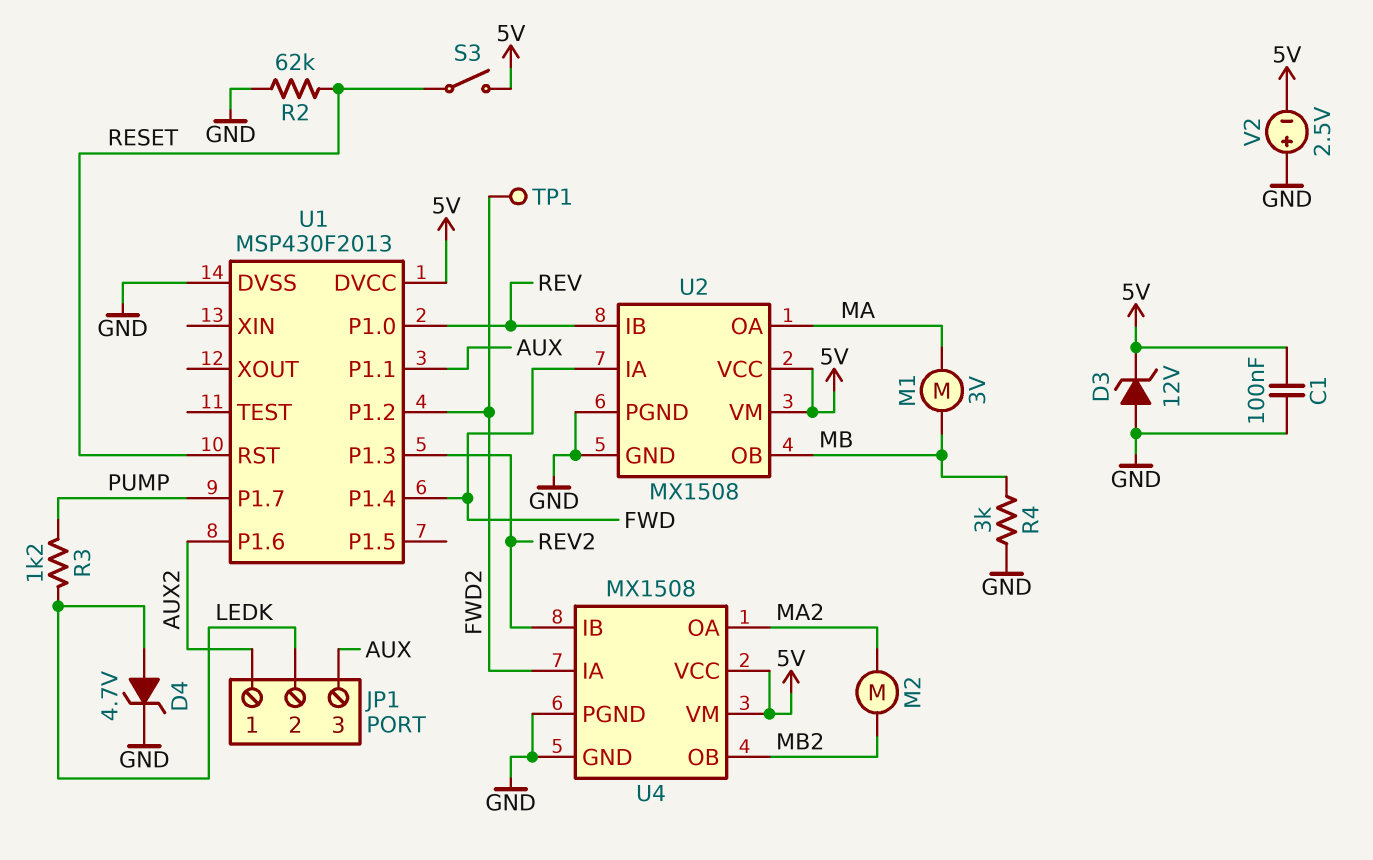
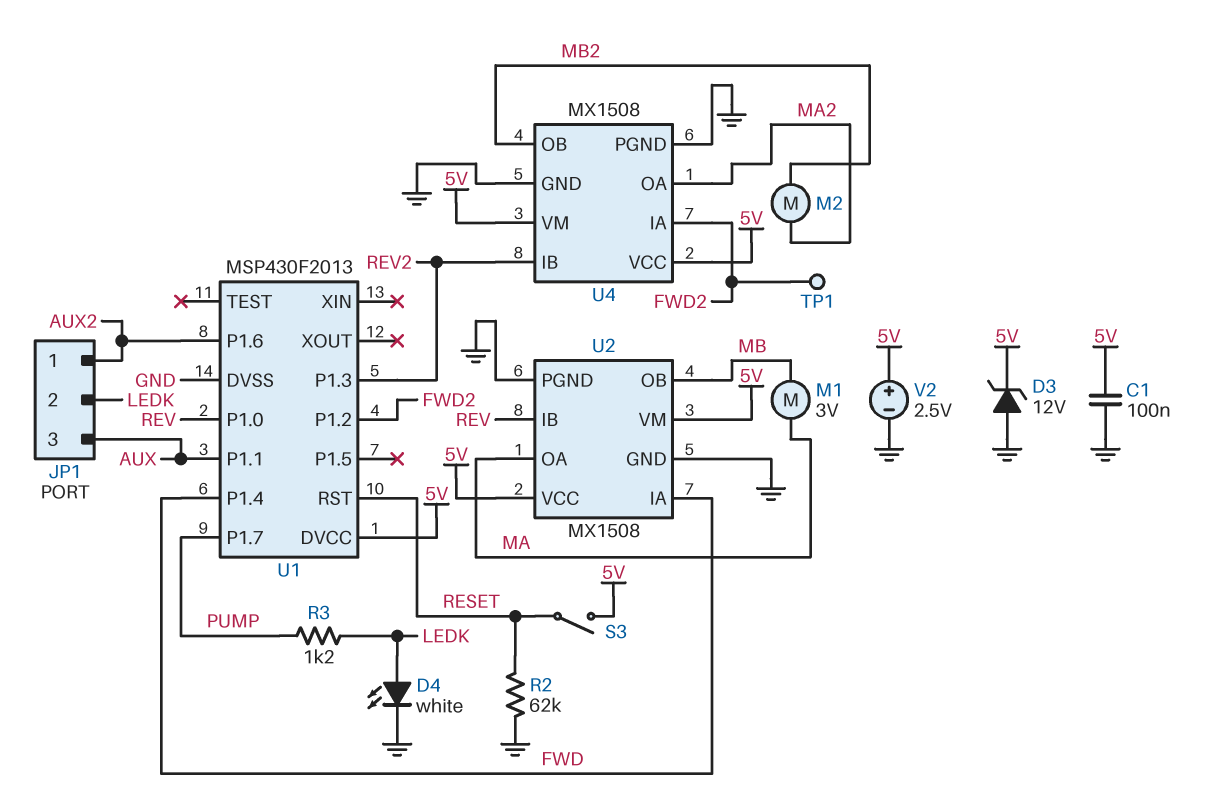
D4: zener 4.7V (A LEDK, K GND) -> LED white (A LEDK, K GND)
R4: 3k (GND, MB) -> none
V2: 2.5V (plus GND, minus 5V) -> 2.5V (plus 5V, minus GND)

